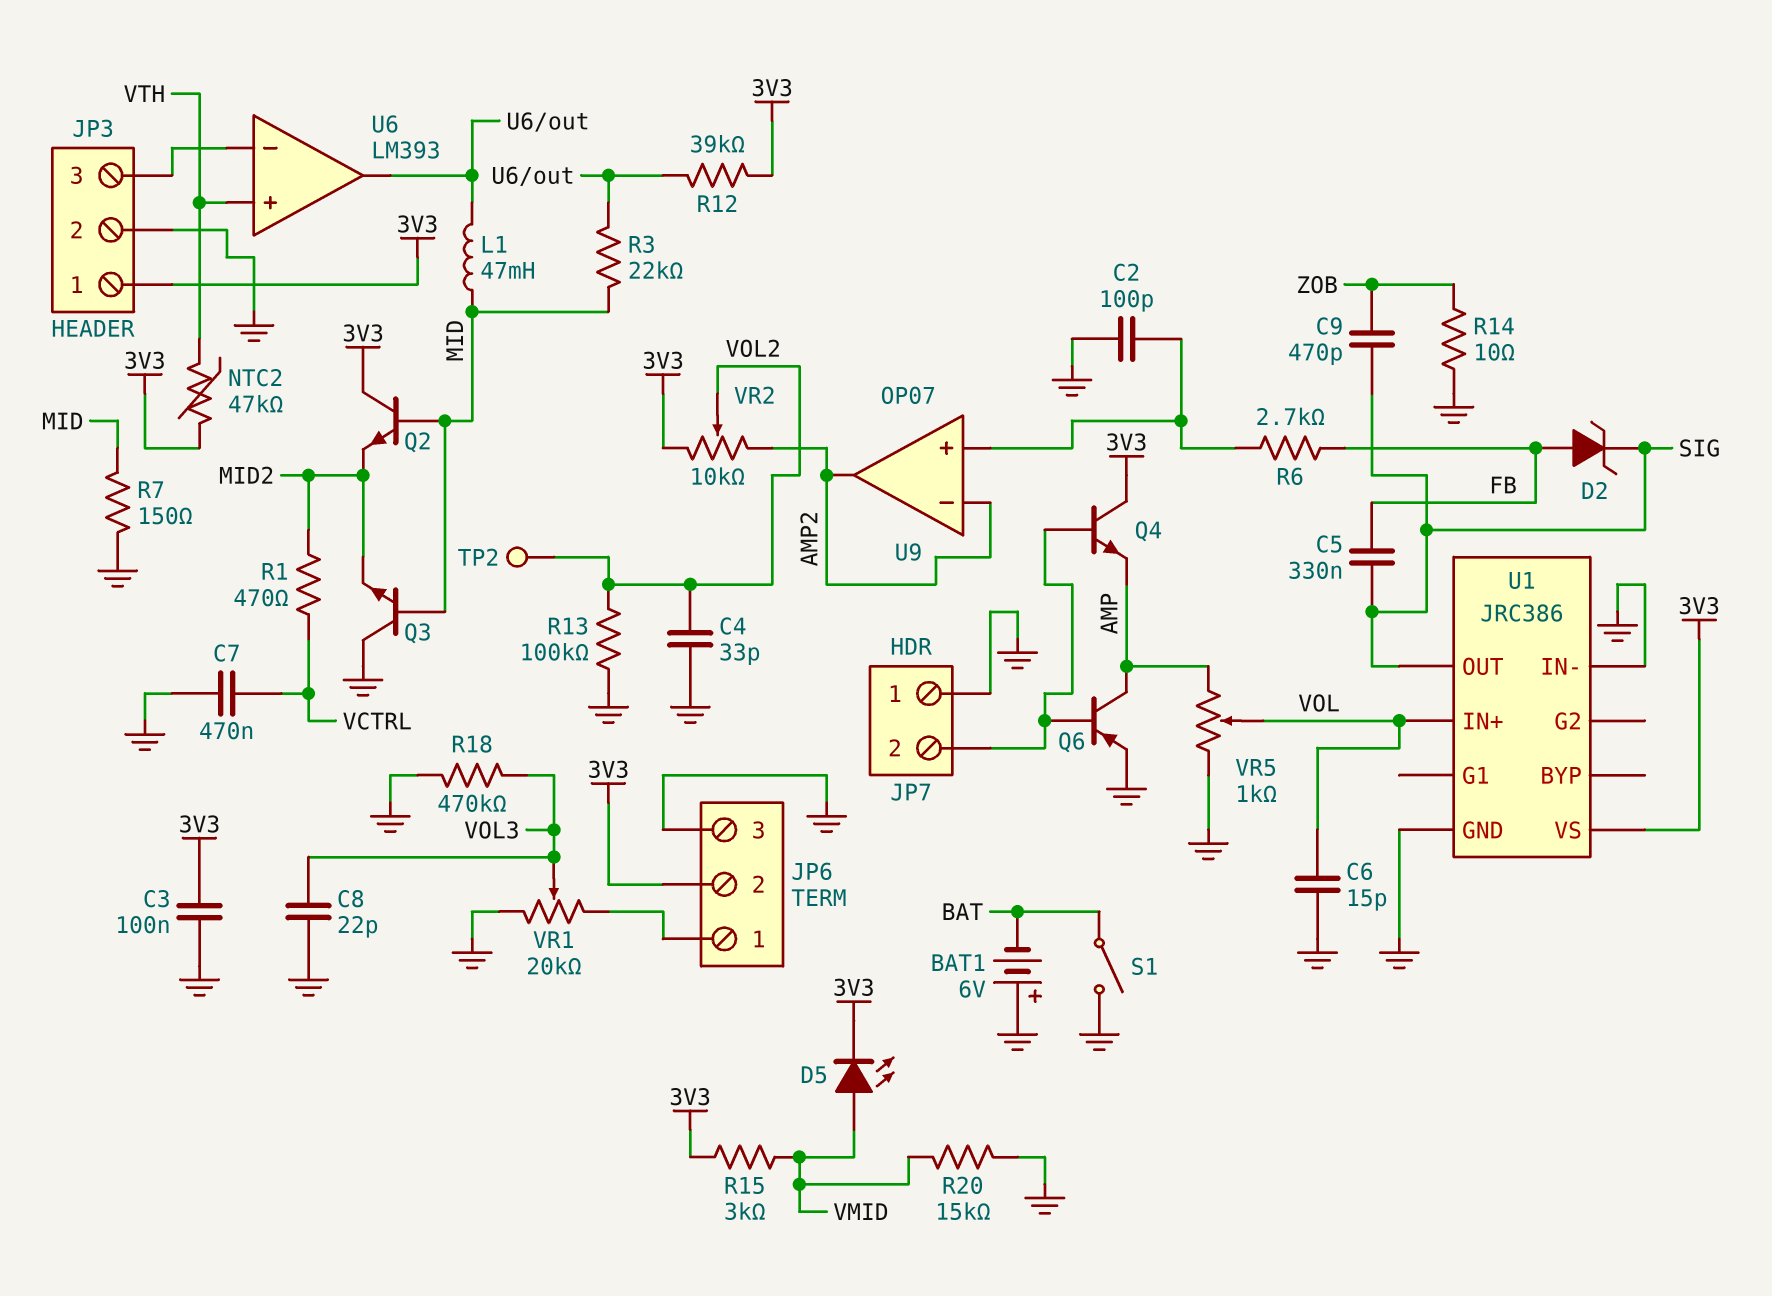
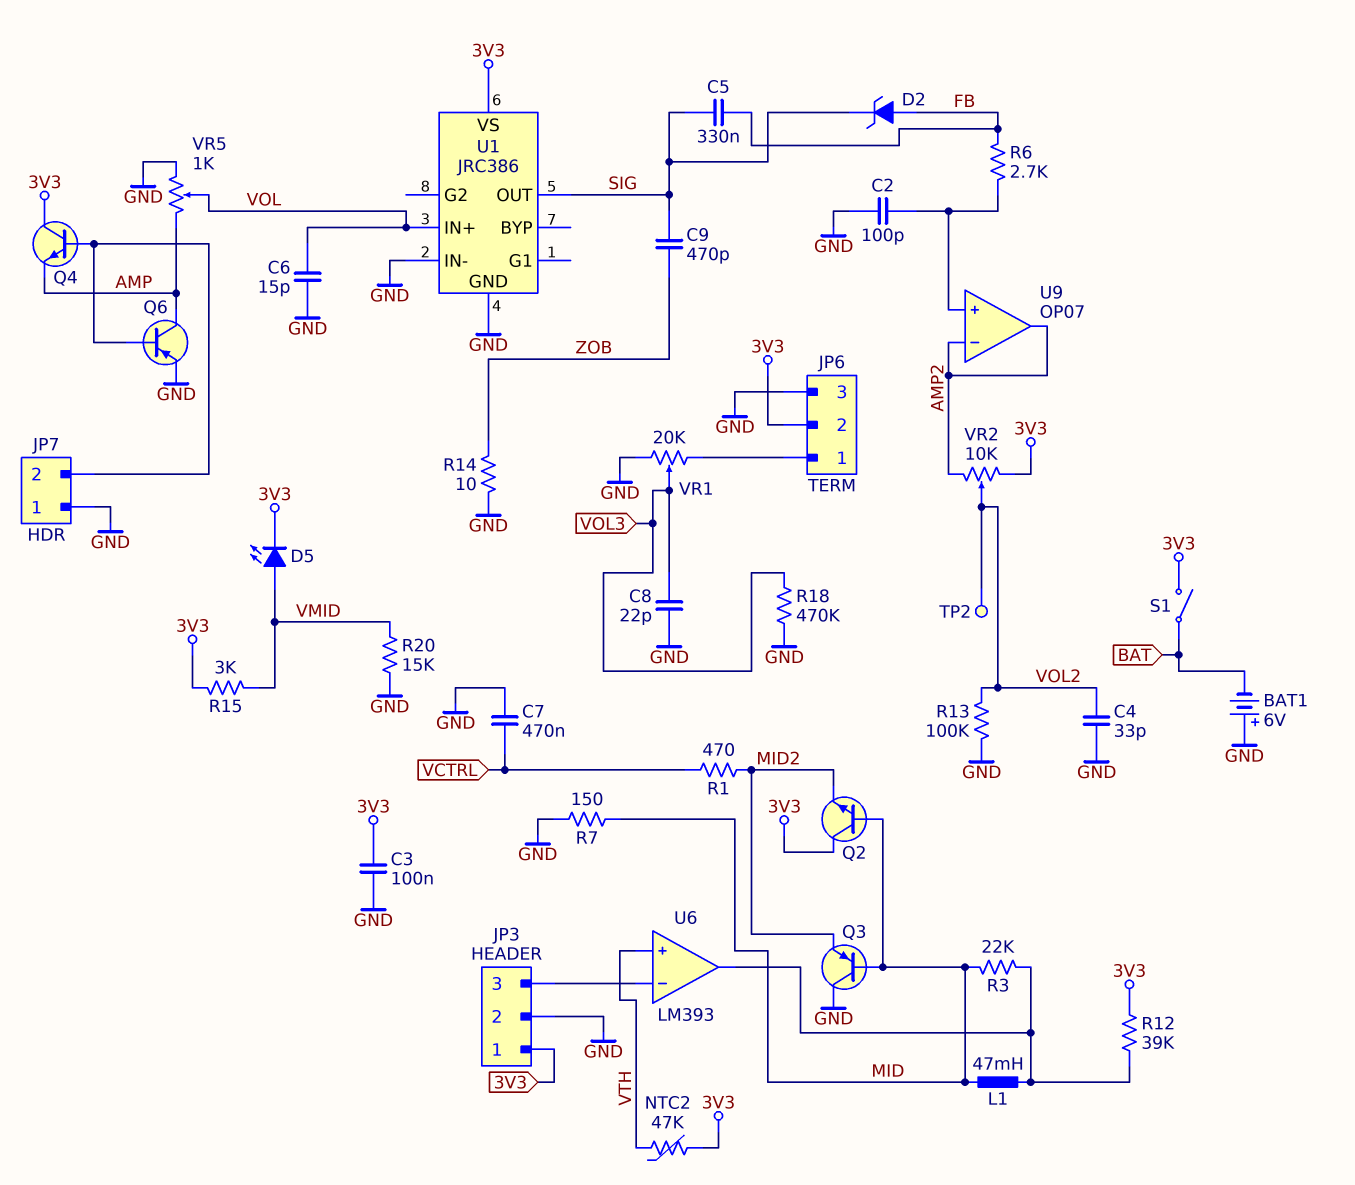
Q3: NPN (B MID, C GND, E MID2) -> PNP (B MID, C GND, E MID2)
S1: switch (BAT, GND) -> switch (3V3, BAT)

